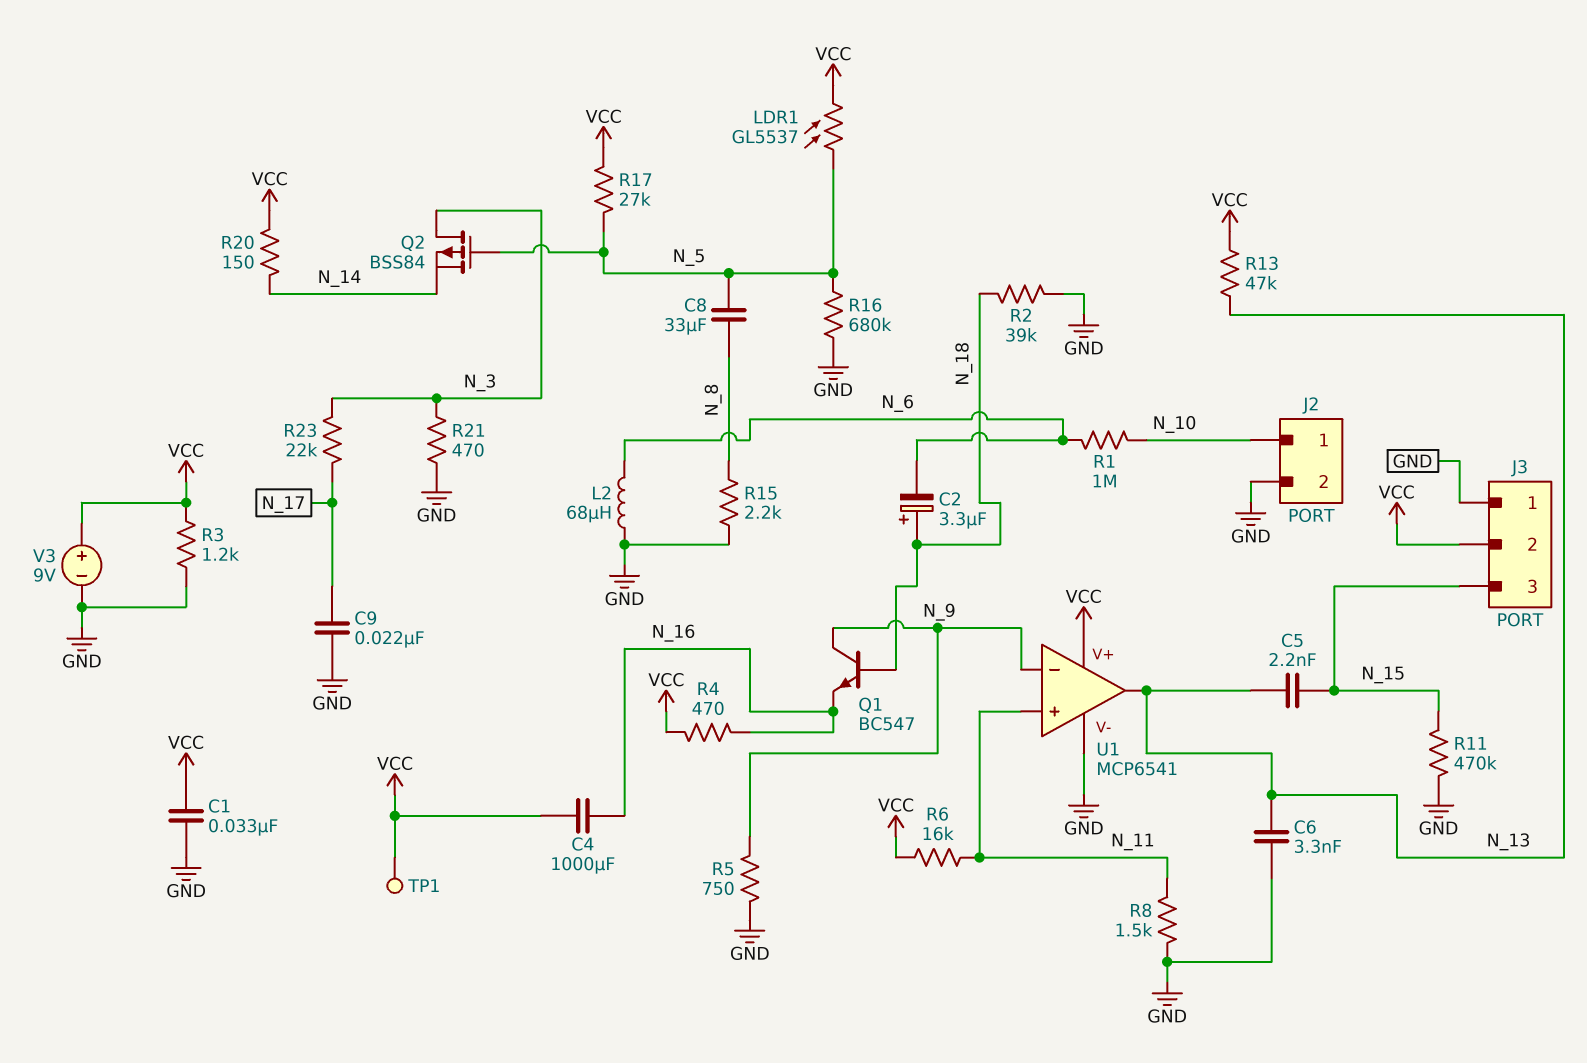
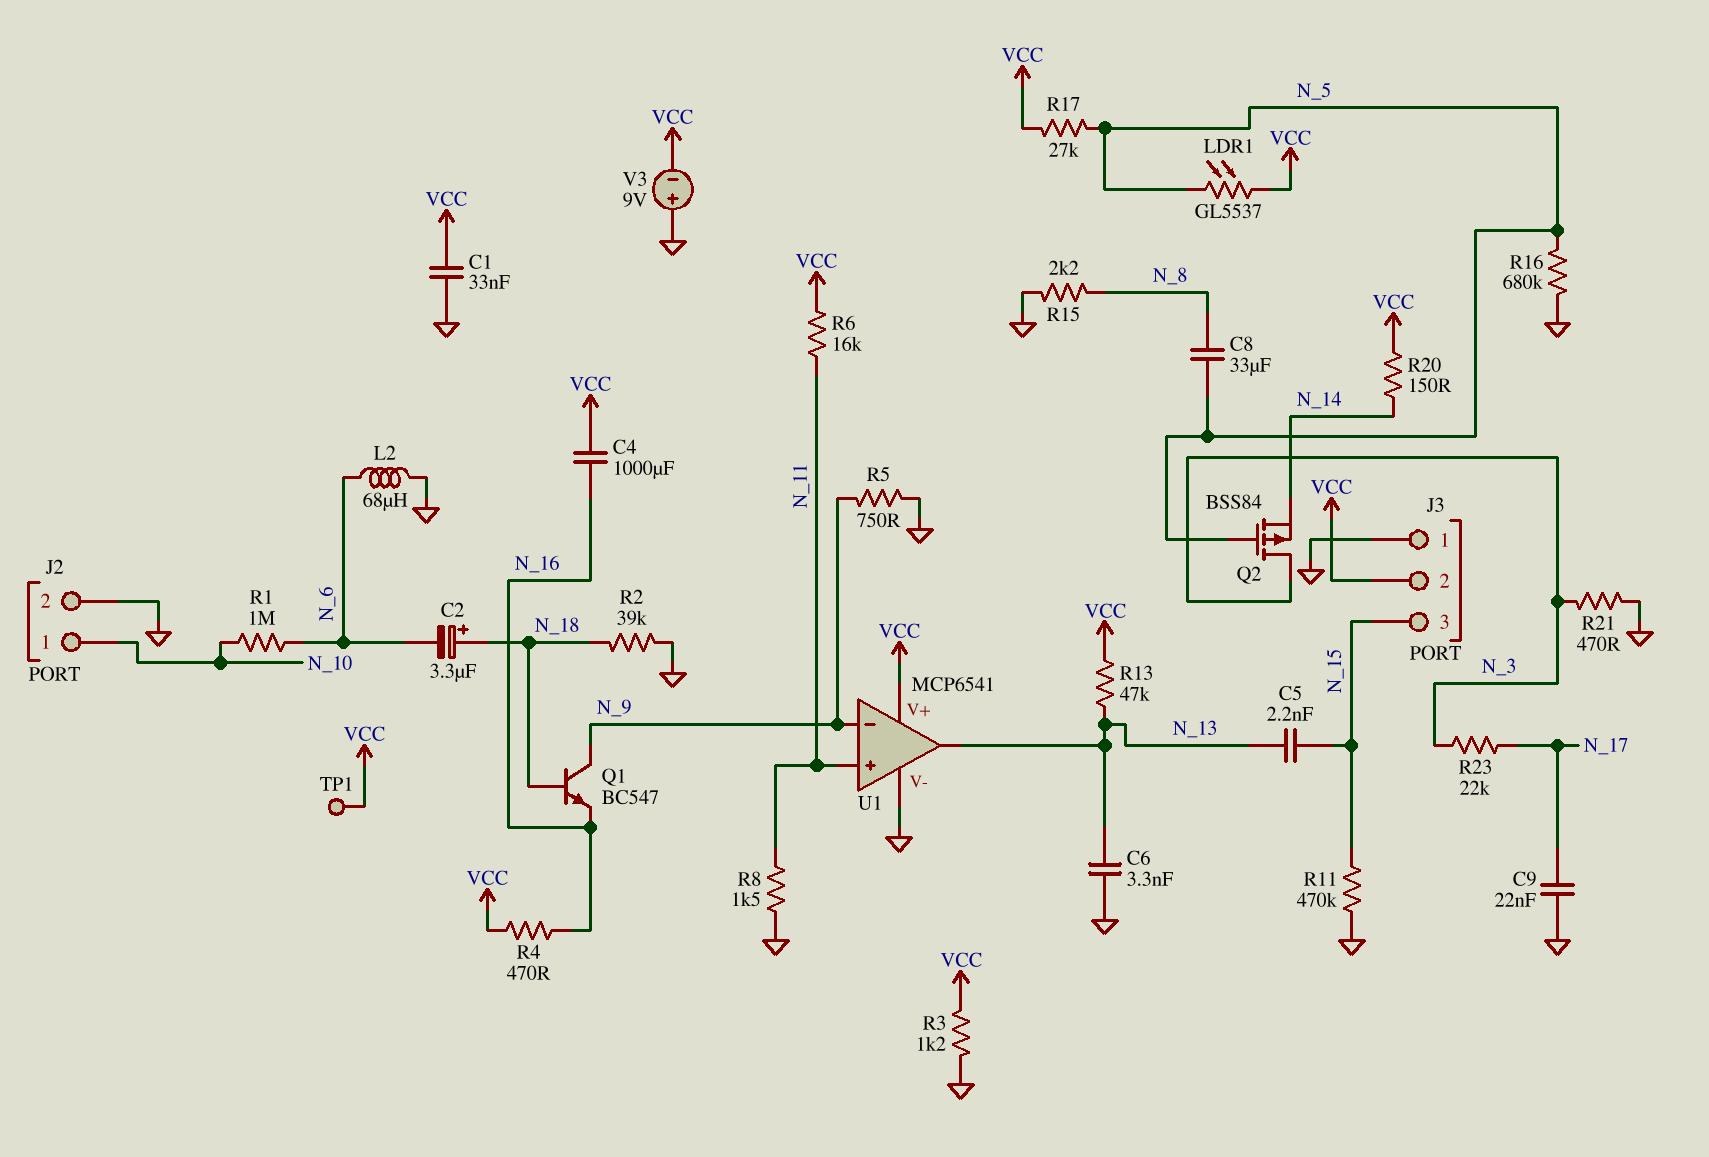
V3: 9V (plus VCC, minus GND) -> 9V (plus GND, minus VCC)

